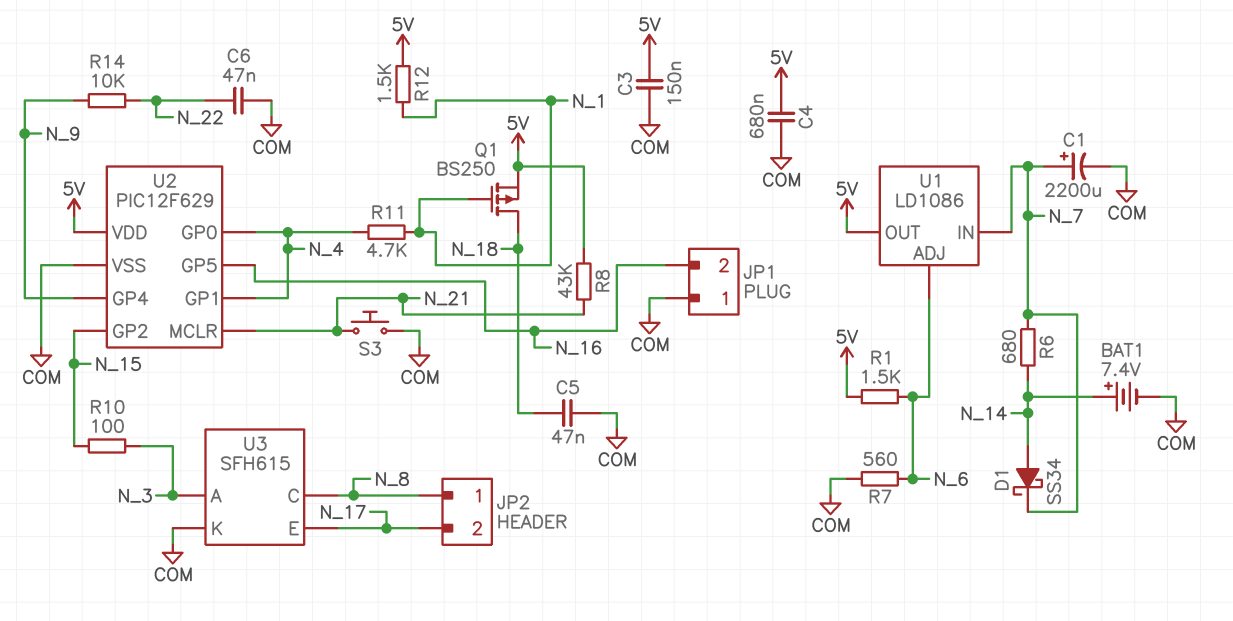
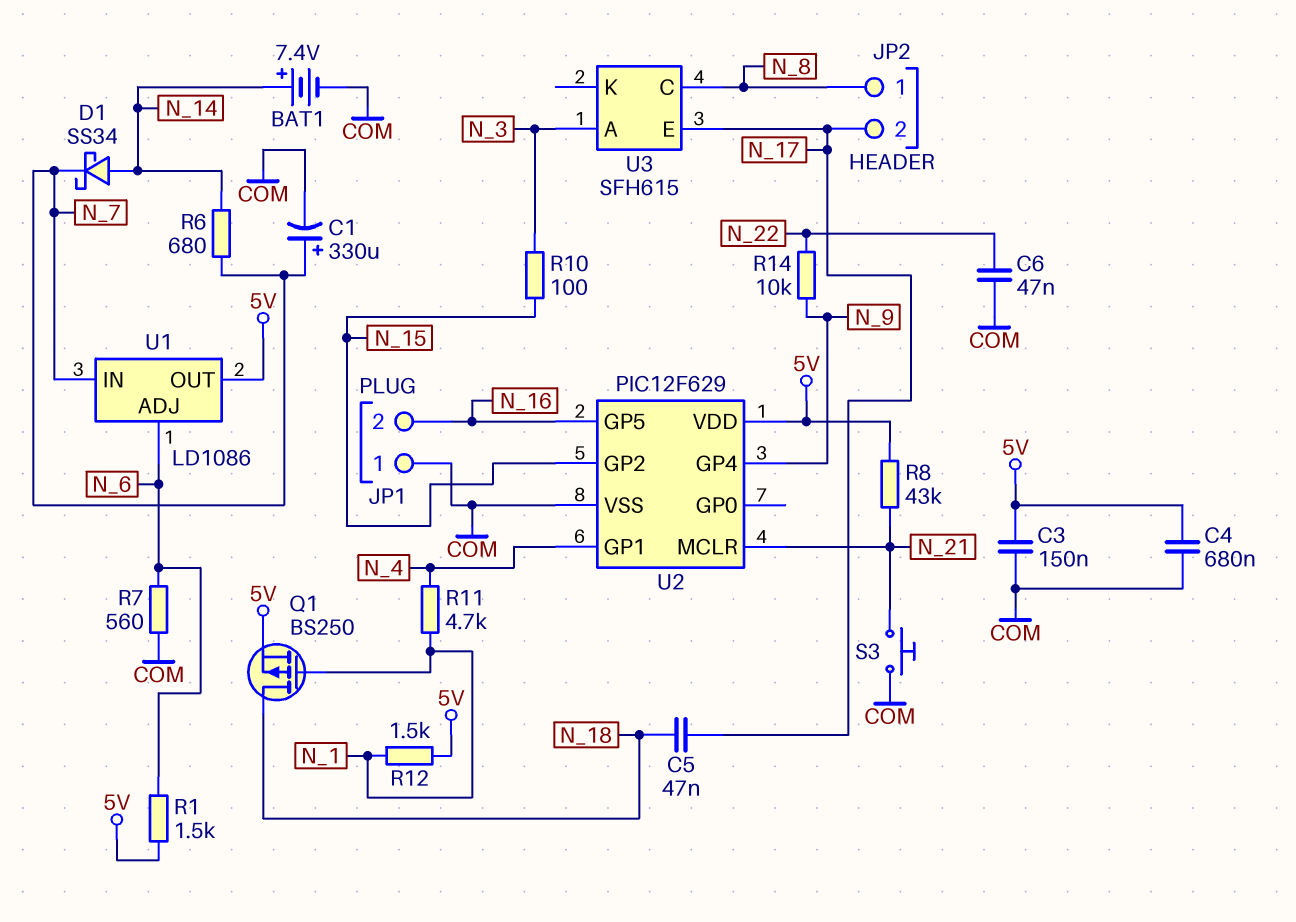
C1: 2200uF (plus N_7, minus COM) -> 330uF (plus N_7, minus COM)
C5: 47nF (COM, N_18) -> 47nF (N_17, N_18)
U2 pin GP0: N_4 -> none
U3 pin K: COM -> none

